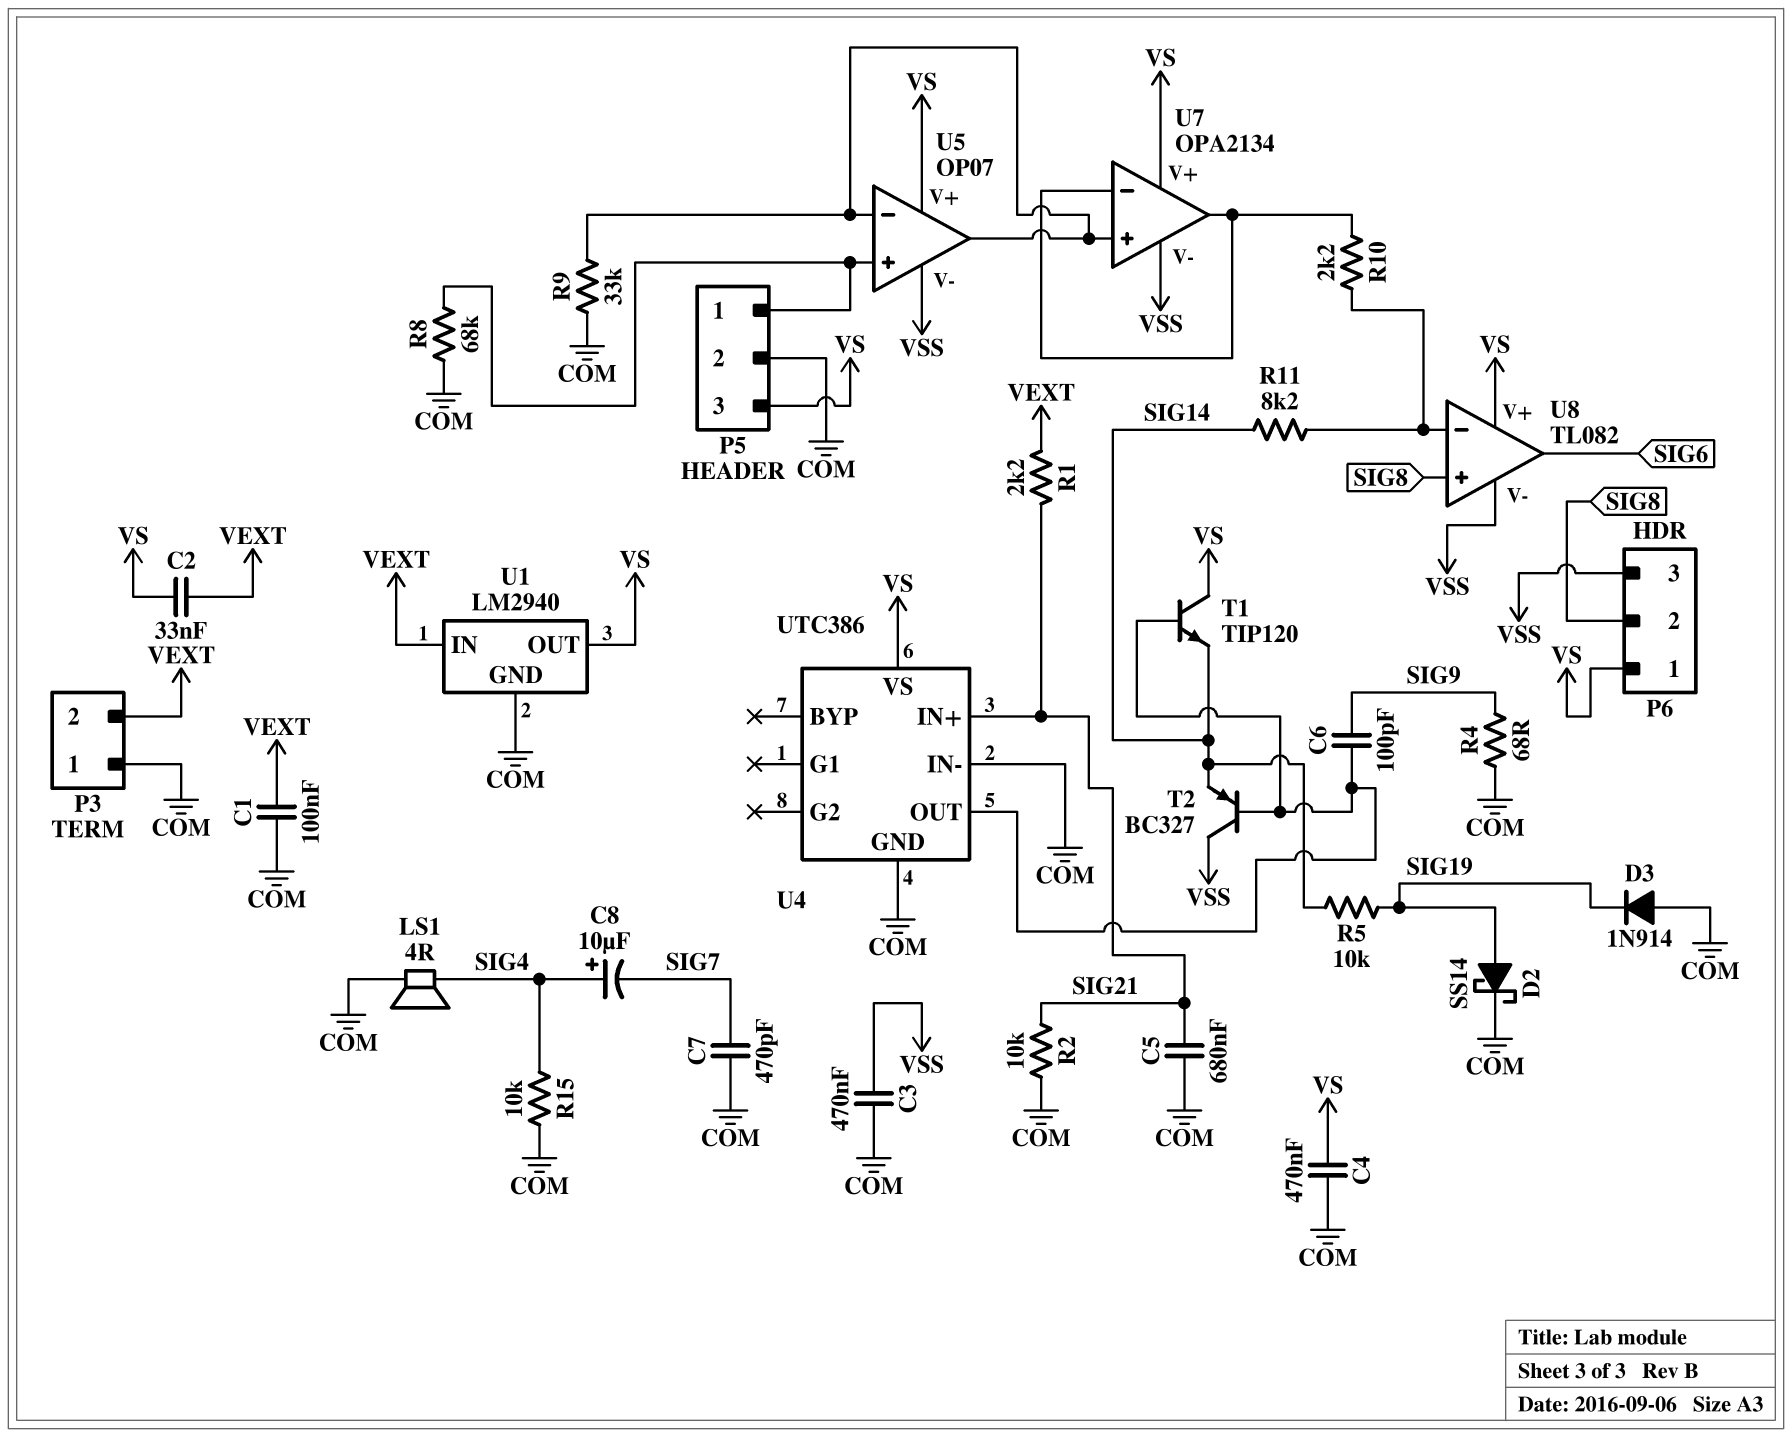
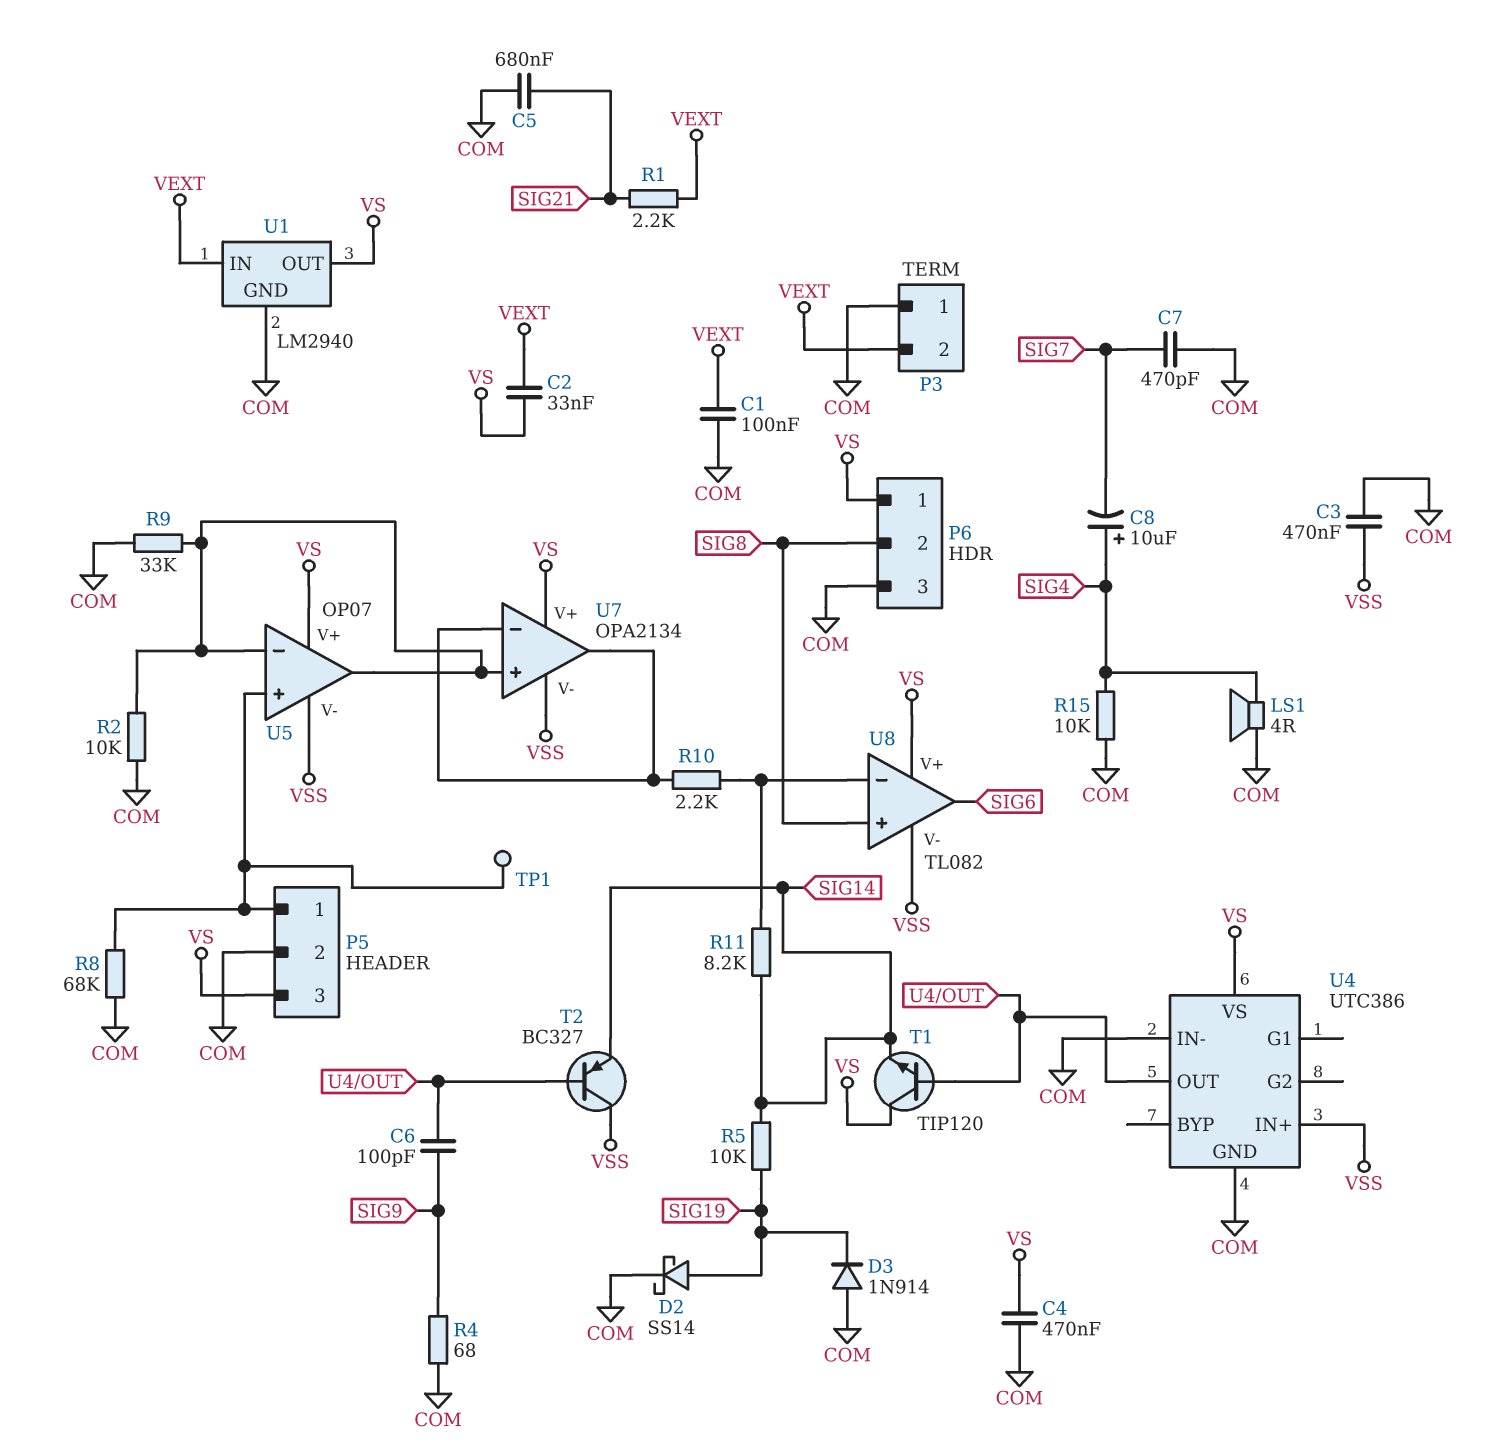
P6 pin 3: VSS -> COM
R2: 10k (COM, SIG21) -> 10k (COM, U5/in-)
TP1: none -> test point (P5/1)
U4 pin IN+: SIG21 -> VSS

